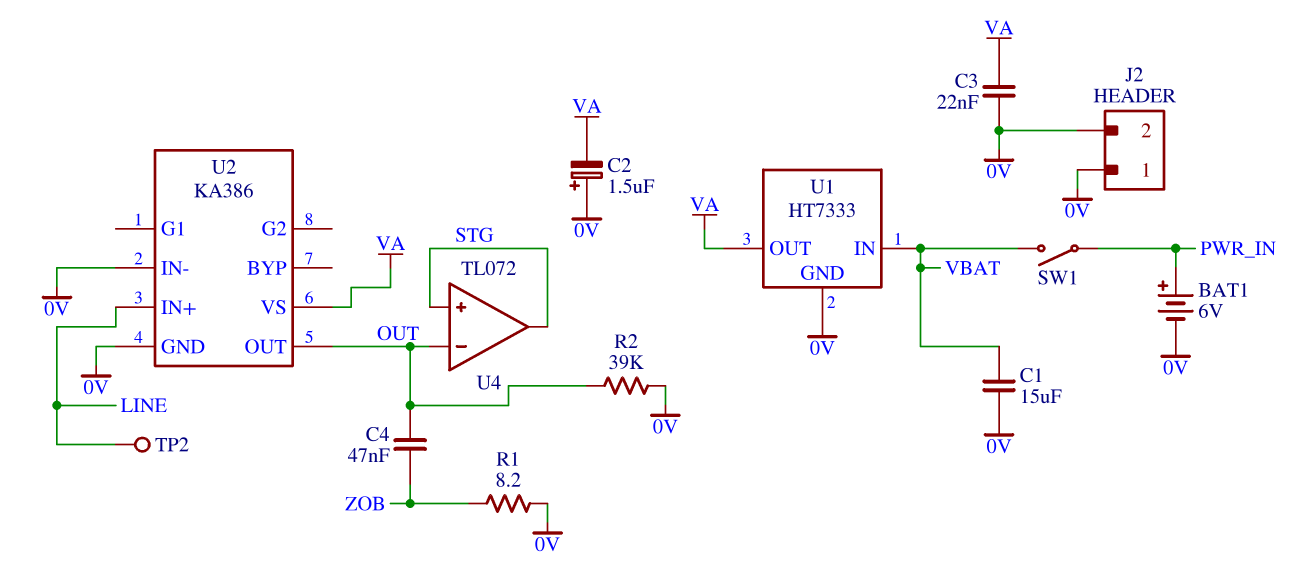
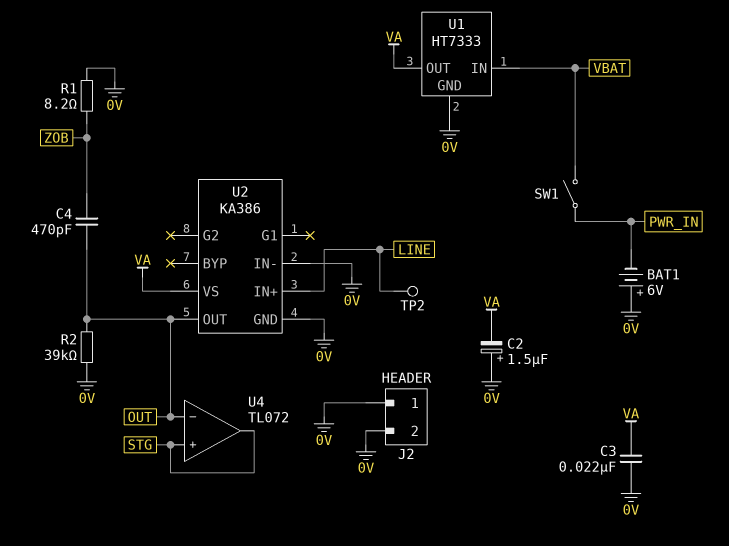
BAT1: 6V (plus PWR_IN, minus 0V) -> 6V (plus 0V, minus PWR_IN)
C1: 15uF (0V, VBAT) -> none
C4: 47nF (OUT, ZOB) -> 470pF (OUT, ZOB)

